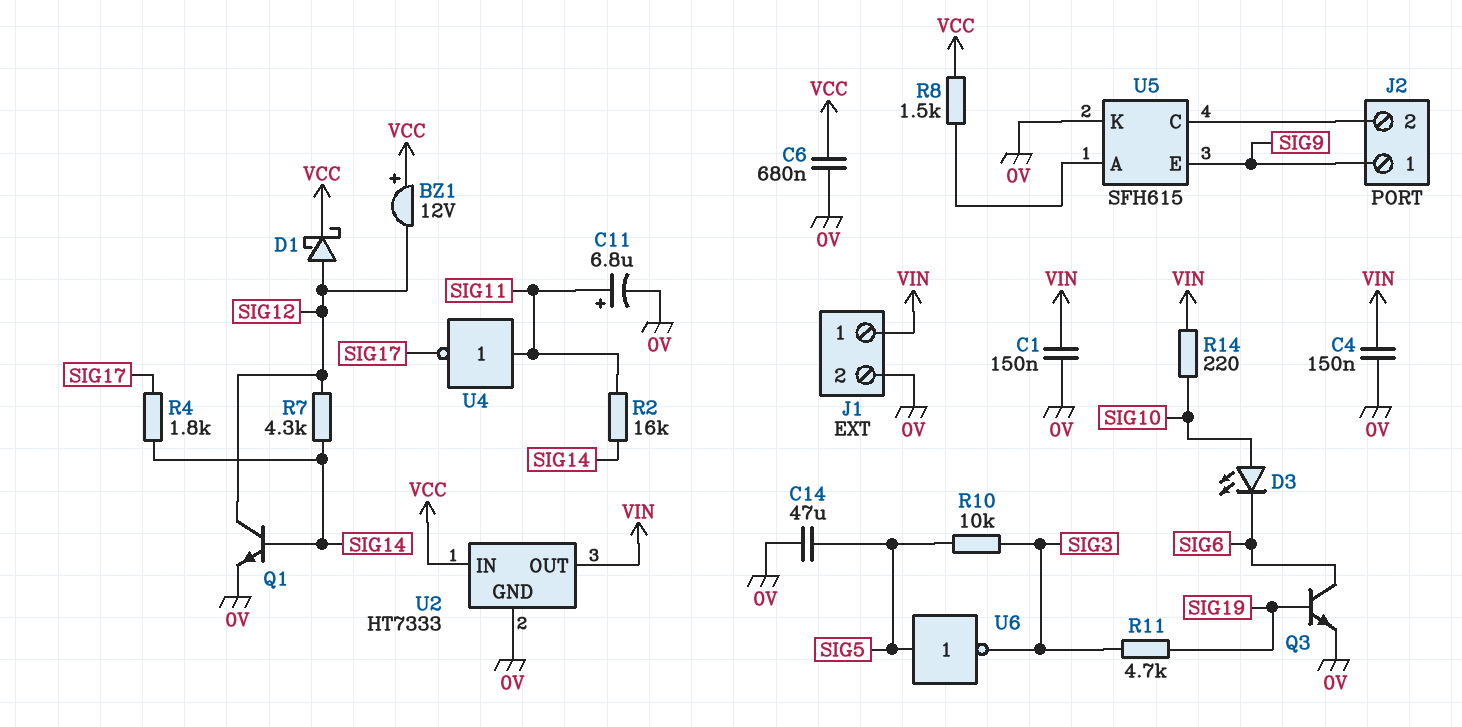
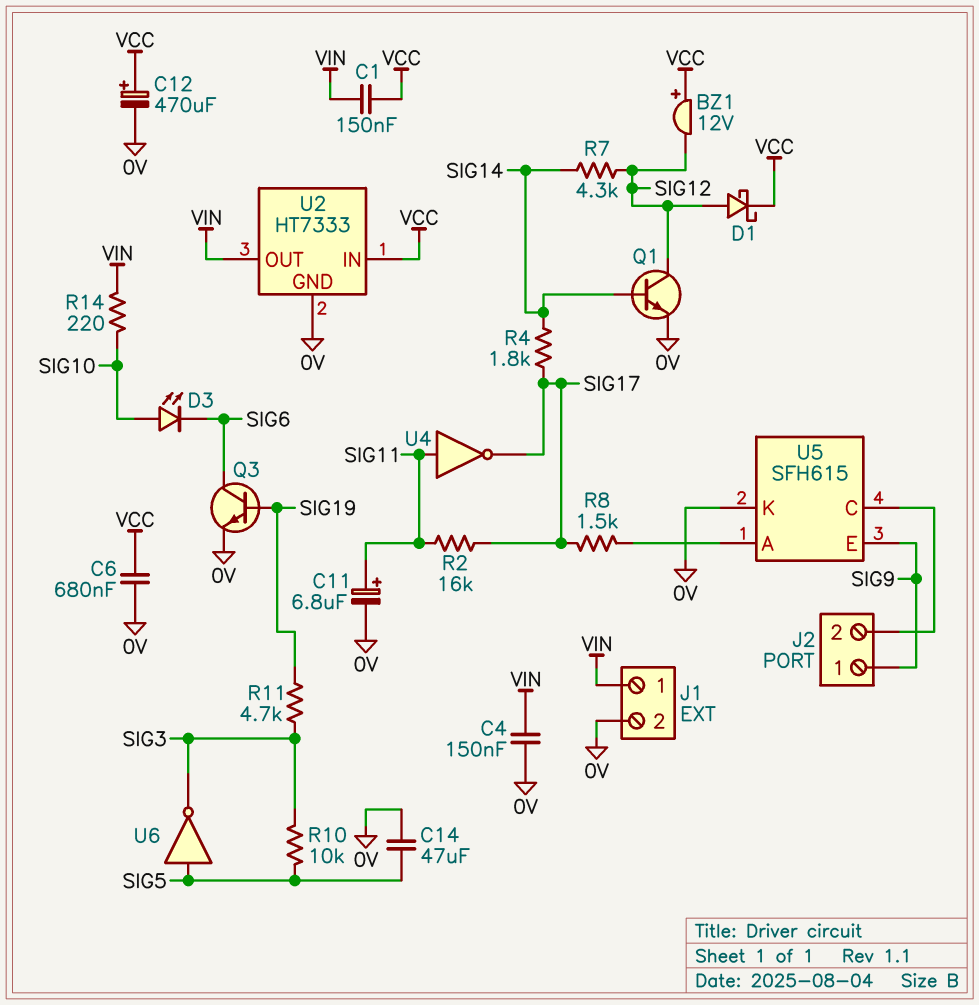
C1: 150nF (0V, VIN) -> 150nF (VCC, VIN)
C12: none -> 470uF (plus VCC, minus 0V)
R2: 16k (SIG11, SIG14) -> 16k (SIG11, SIG17)
R8: 1.5k (U5/A, VCC) -> 1.5k (SIG17, U5/A)

